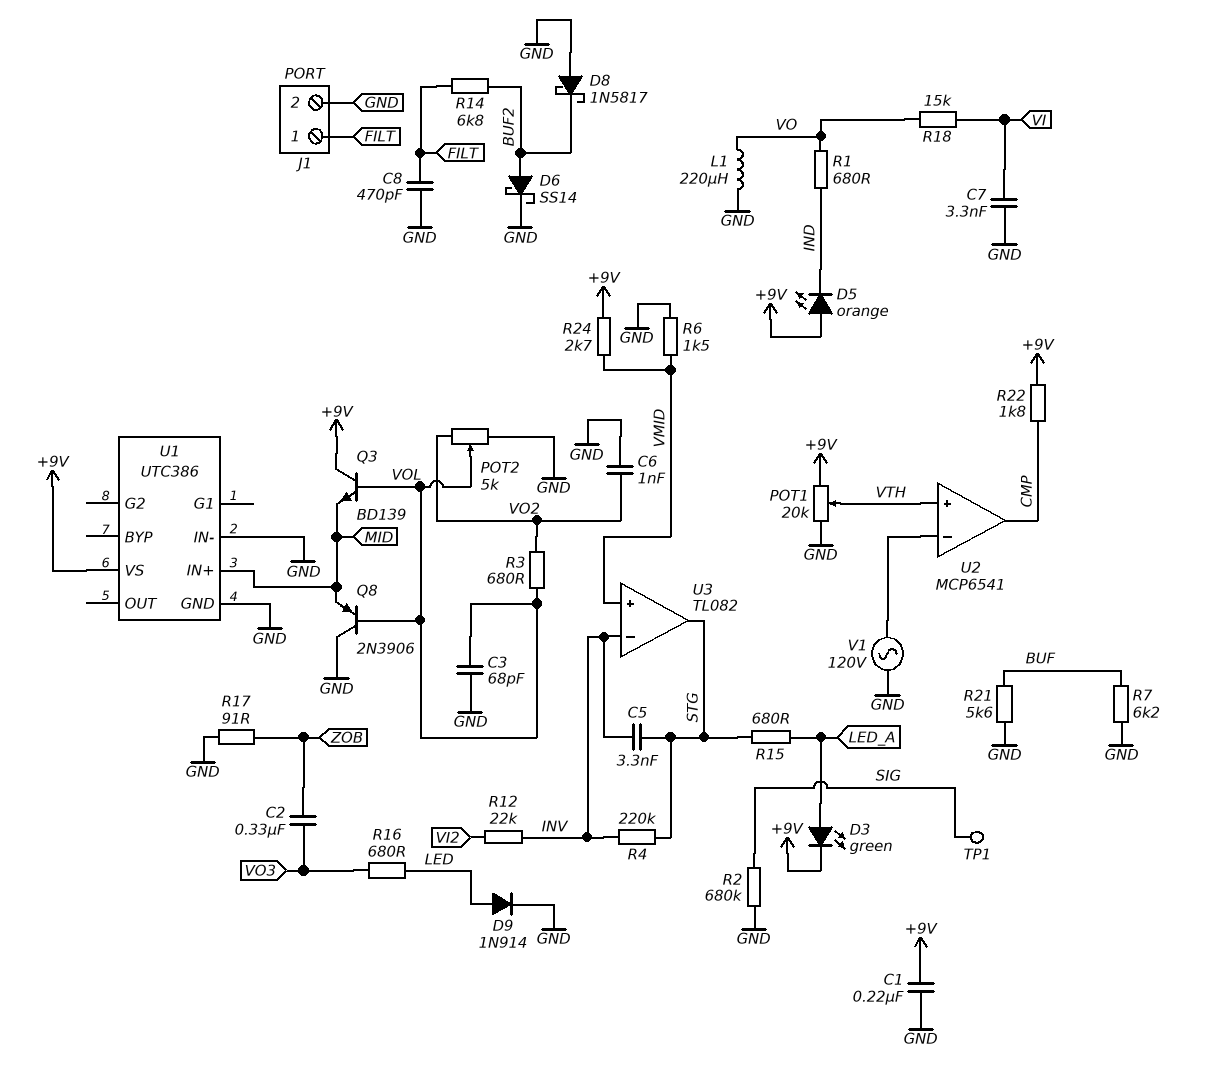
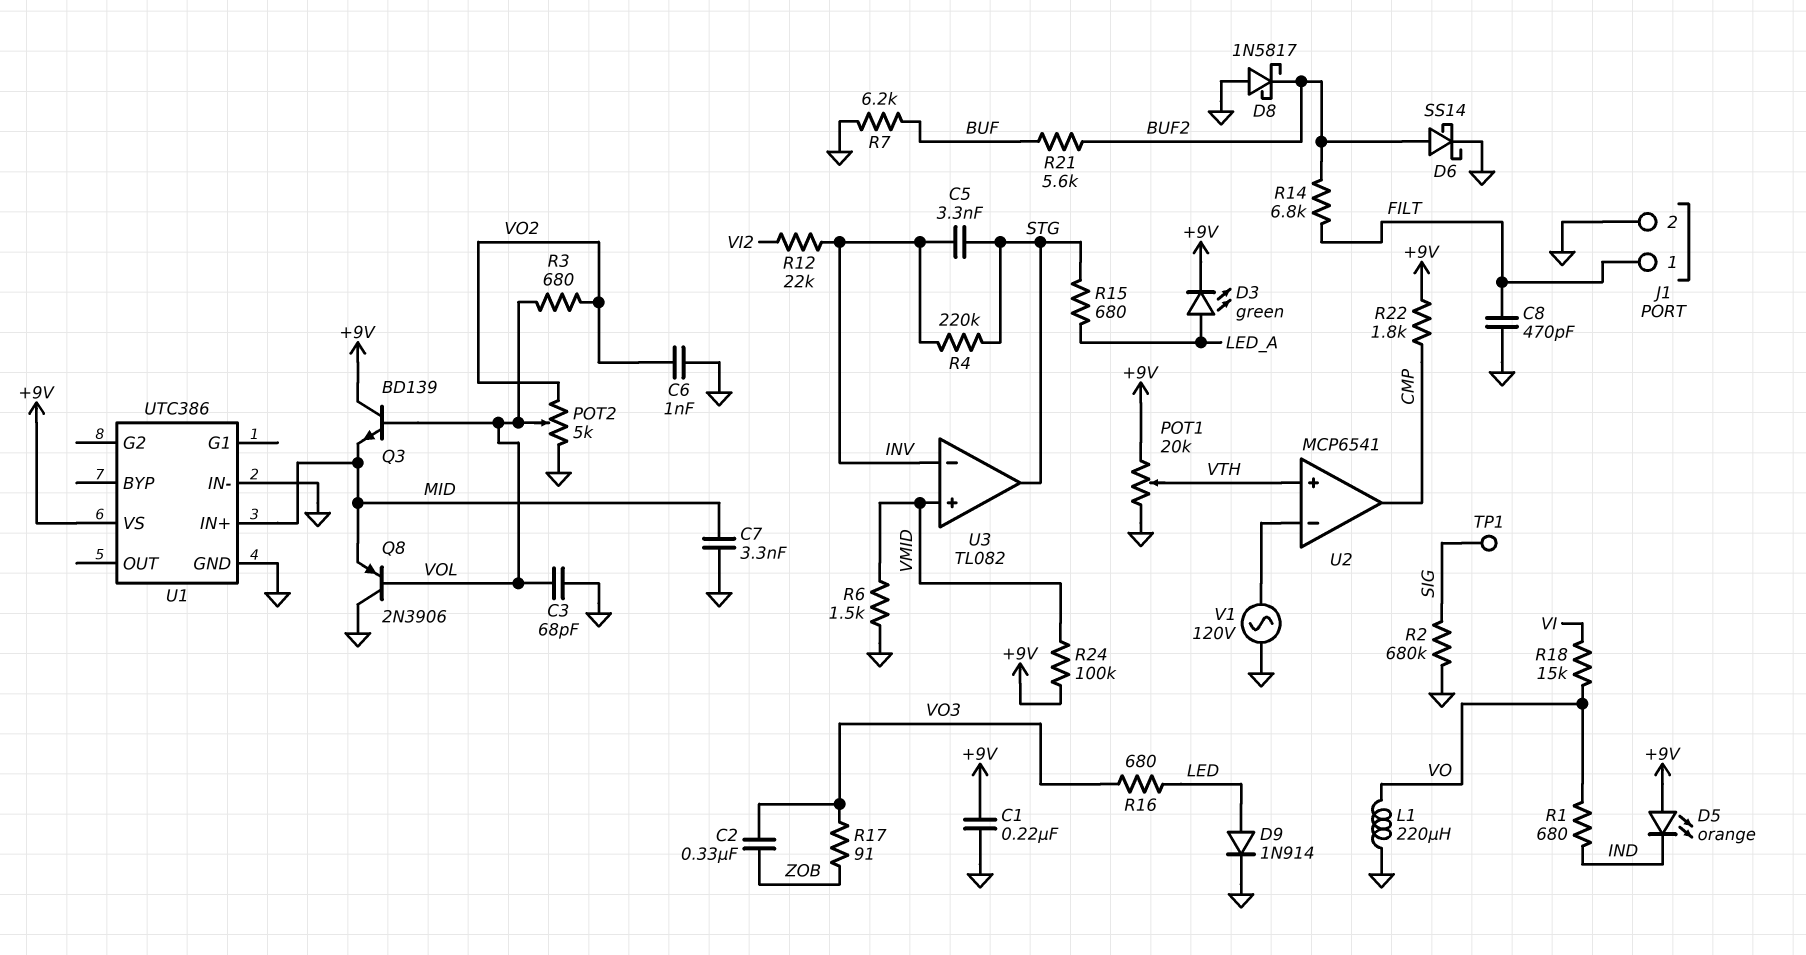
C7: 3.3nF (GND, VI) -> 3.3nF (GND, MID)
R17: 91 (GND, ZOB) -> 91 (VO3, ZOB)
R21: 5.6k (BUF, GND) -> 5.6k (BUF, BUF2)
R24: 2.7k (+9V, VMID) -> 100k (+9V, VMID)

